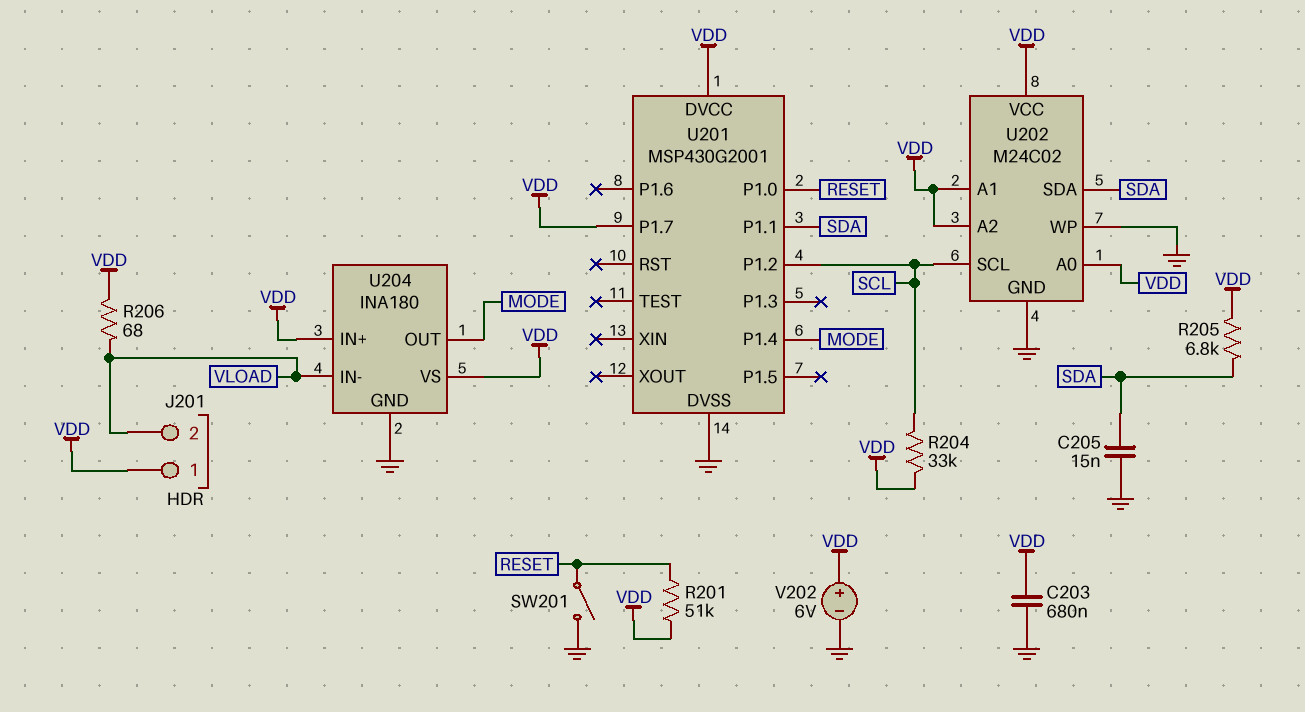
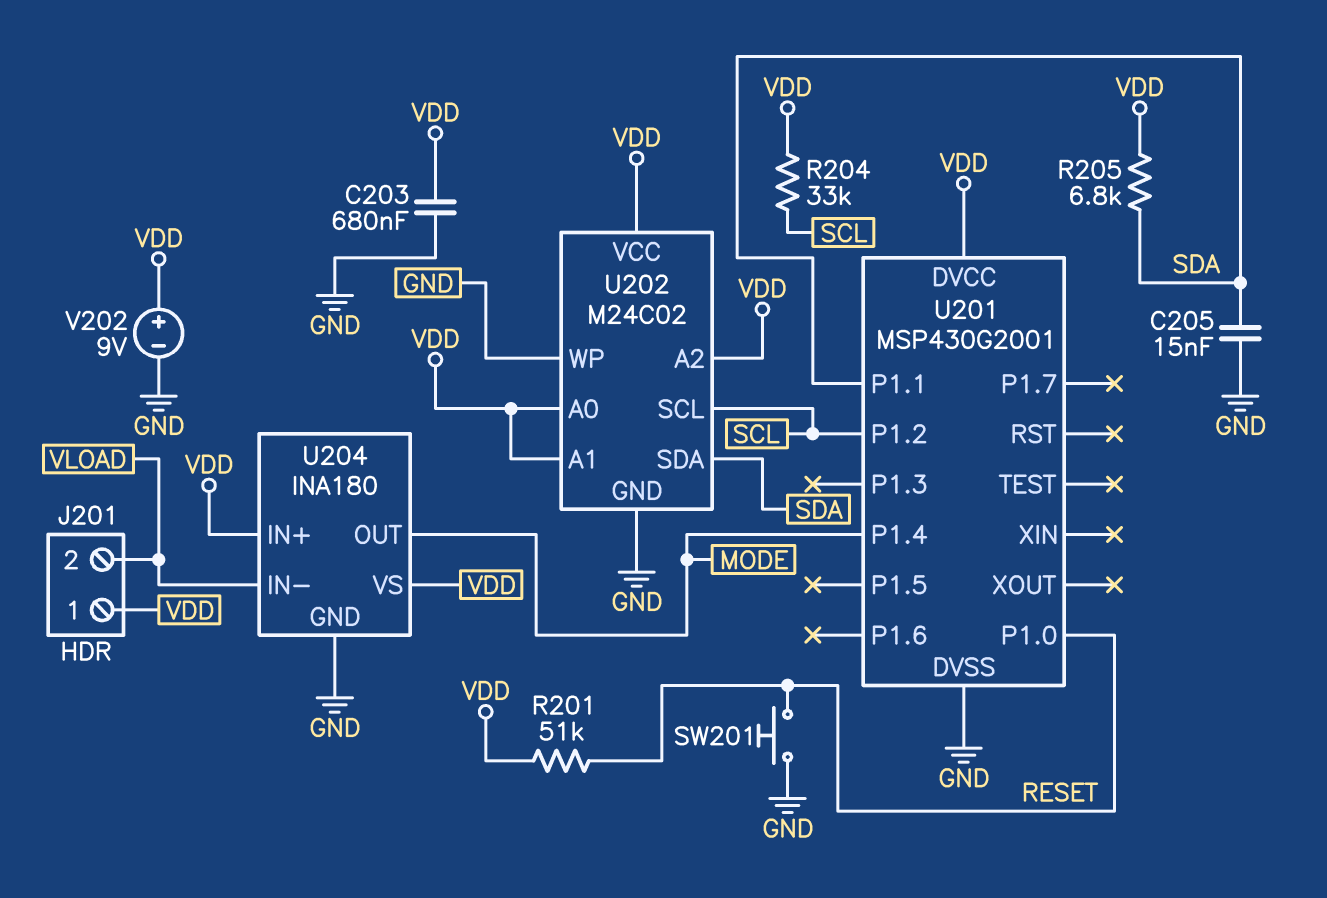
R206: 68 (VDD, VLOAD) -> none
SW201: switch (GND, RESET) -> button (GND, RESET)
U201 pin P1.7: VDD -> none
V202: 6V (plus VDD, minus GND) -> 9V (plus VDD, minus GND)

